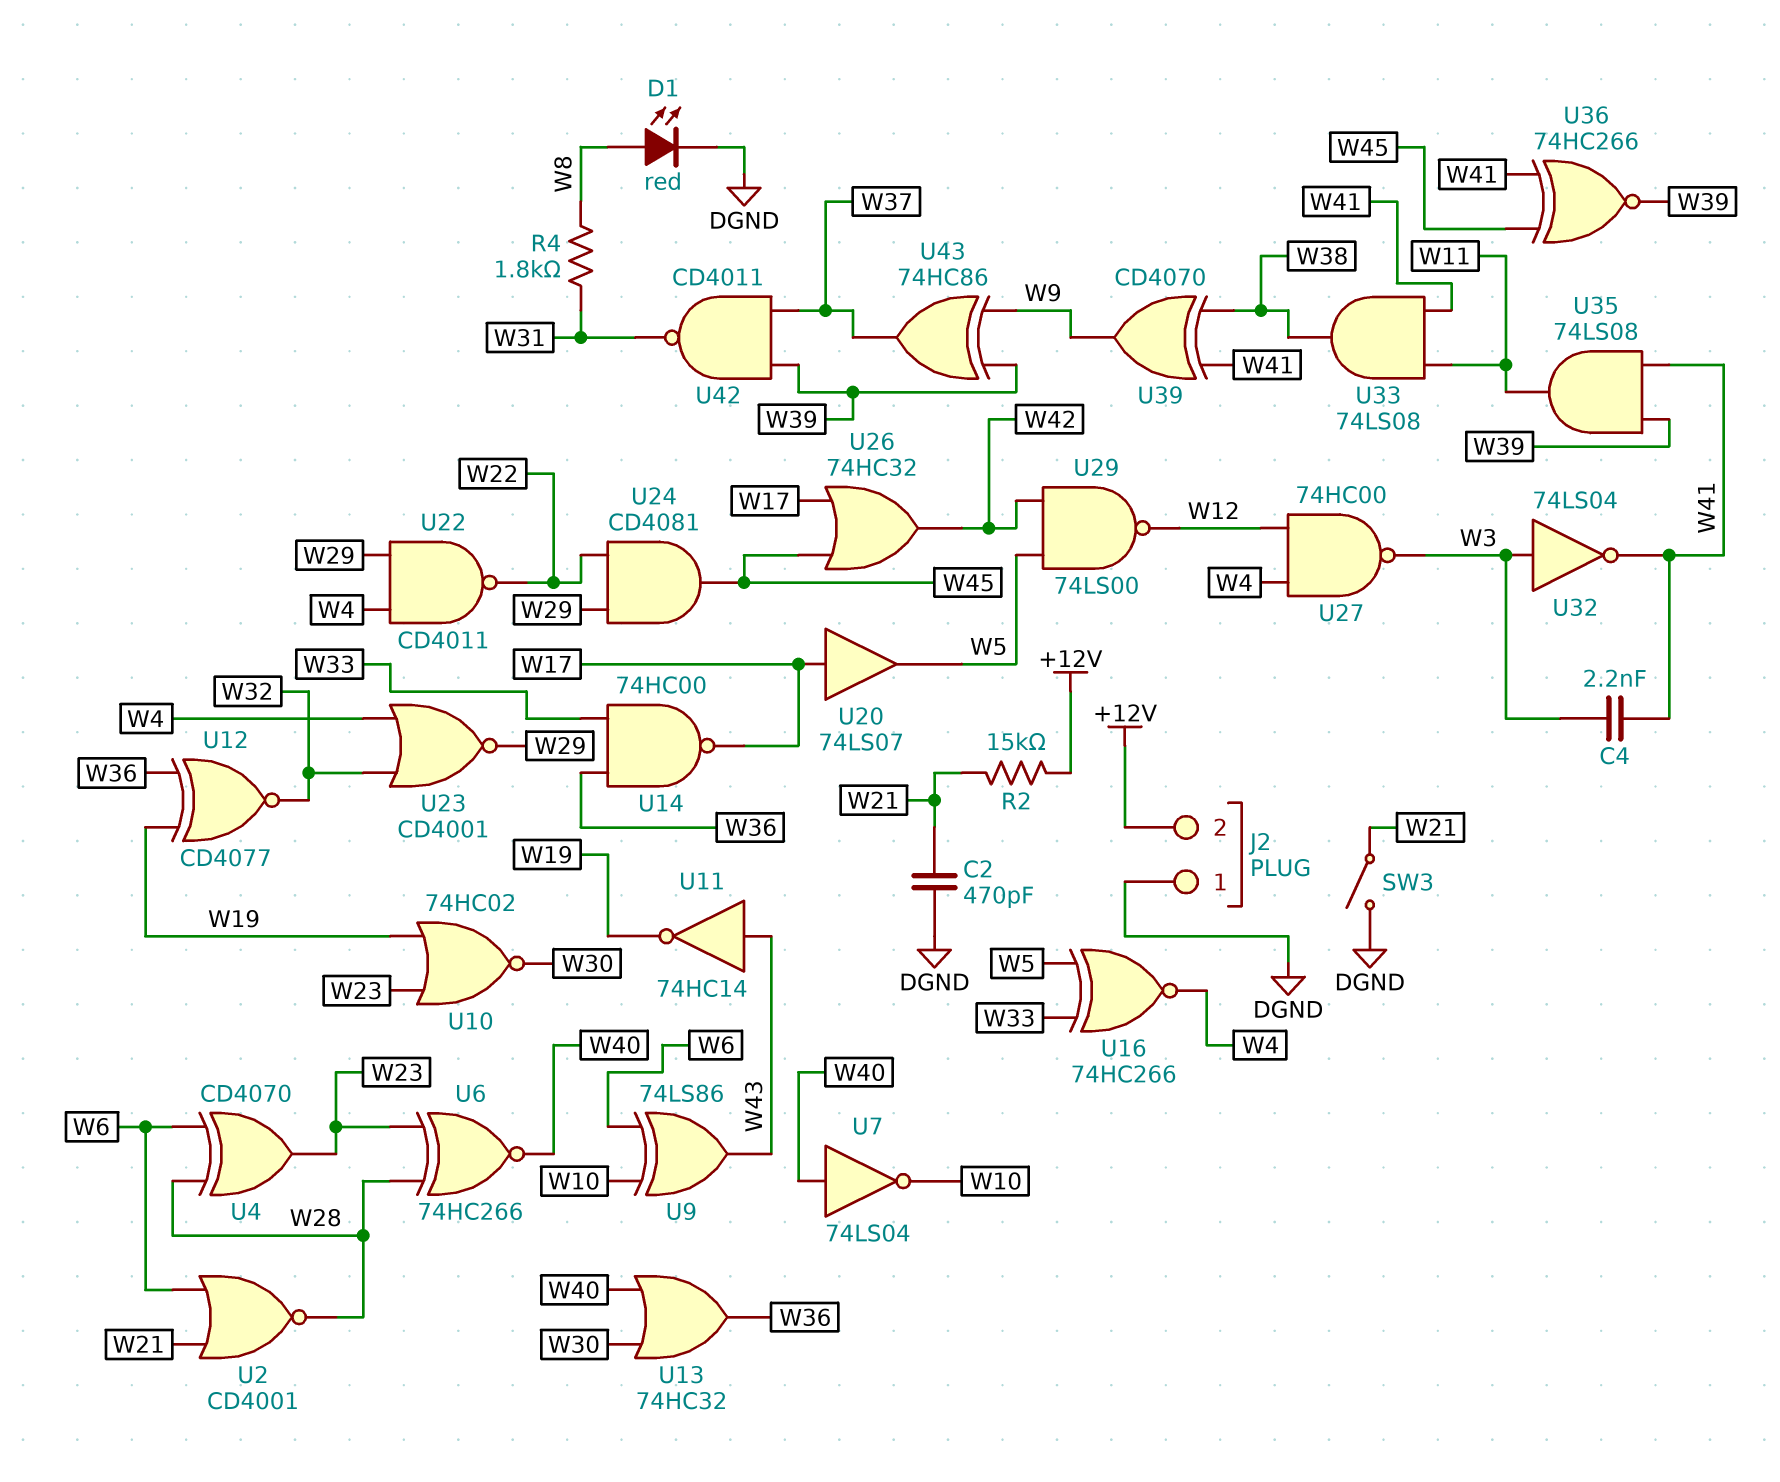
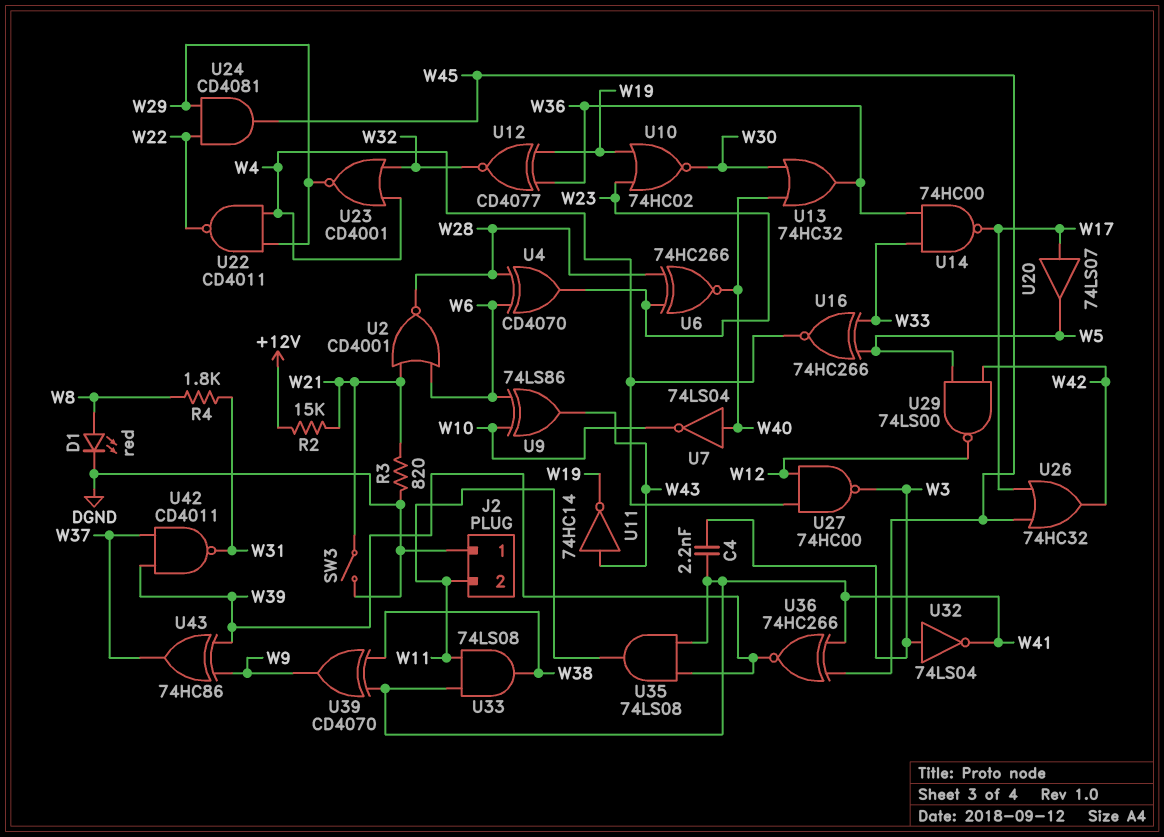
C2: 470pF (DGND, W21) -> none
J2 pin 2: +12V -> W11
R3: none -> 820 (DGND, W21)

